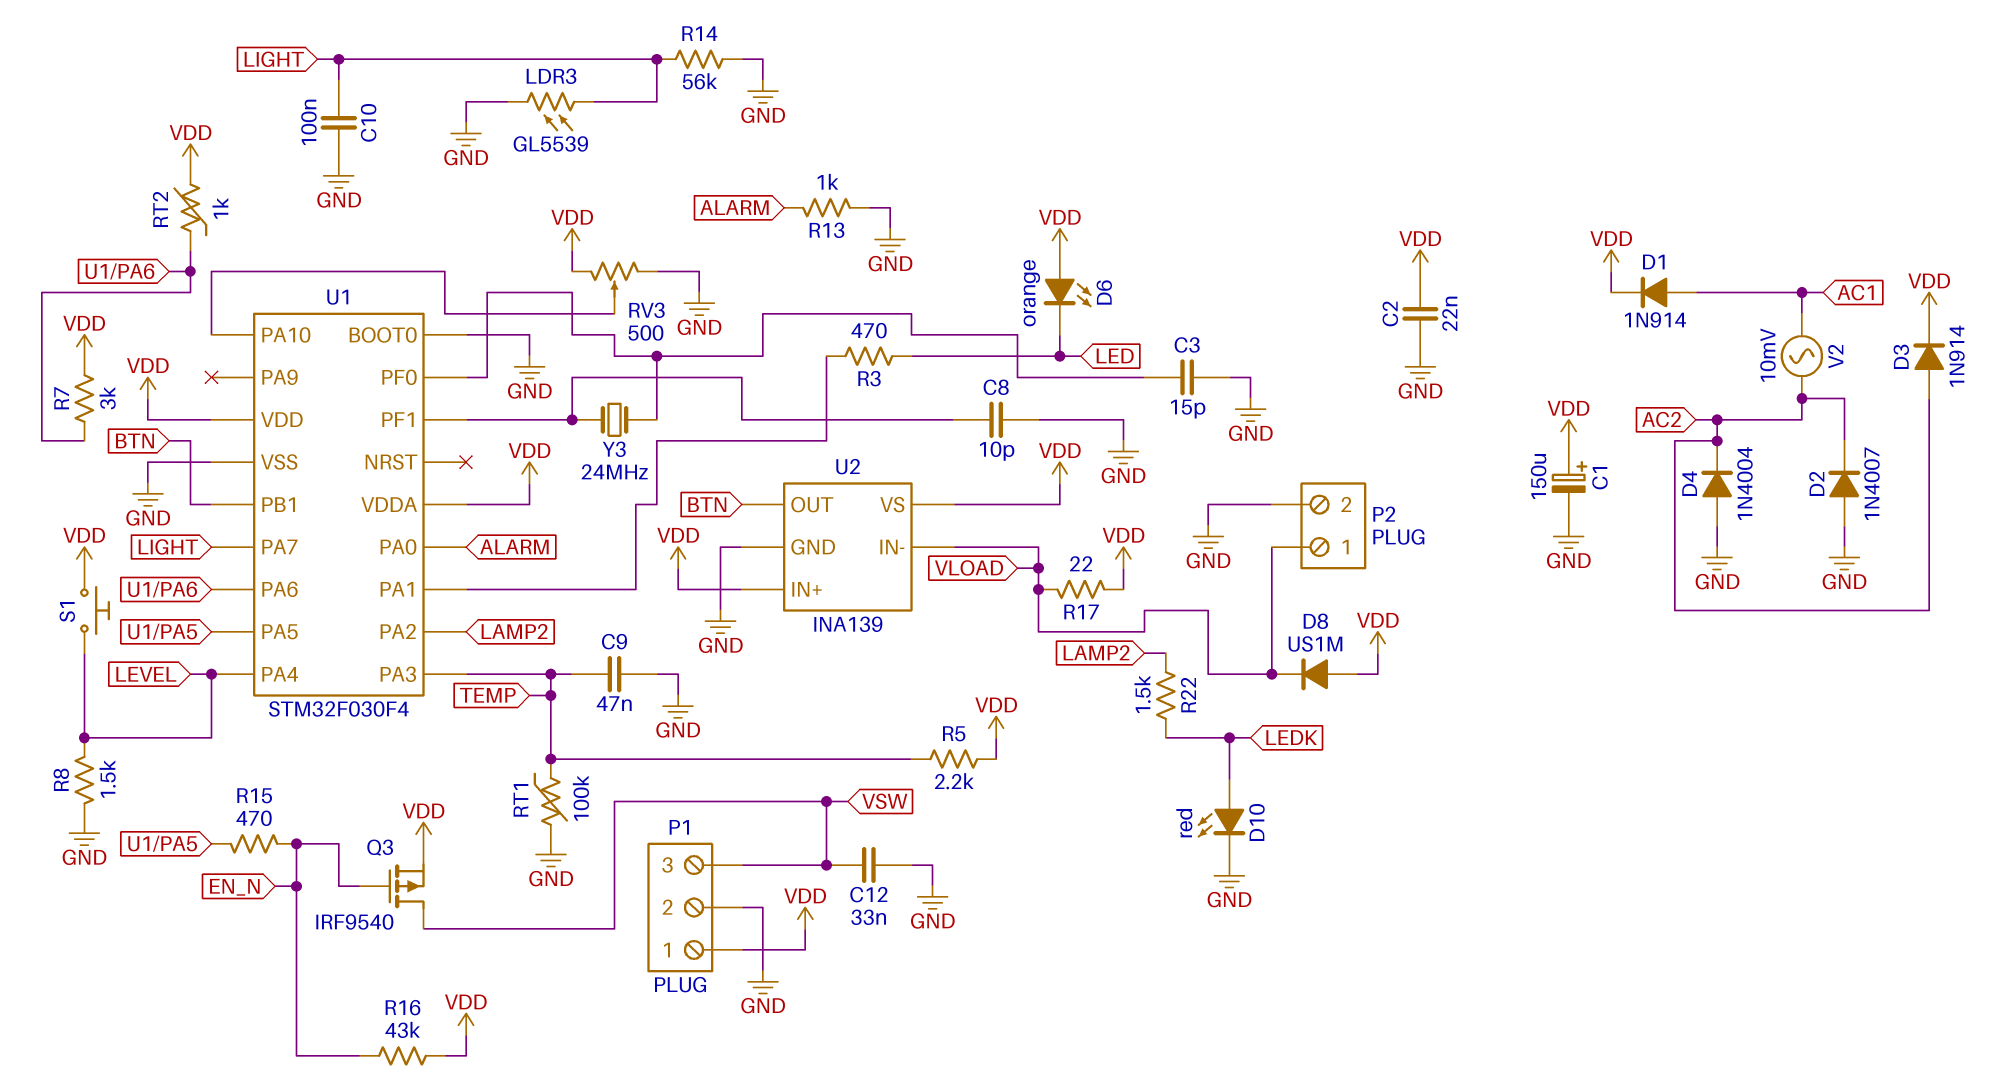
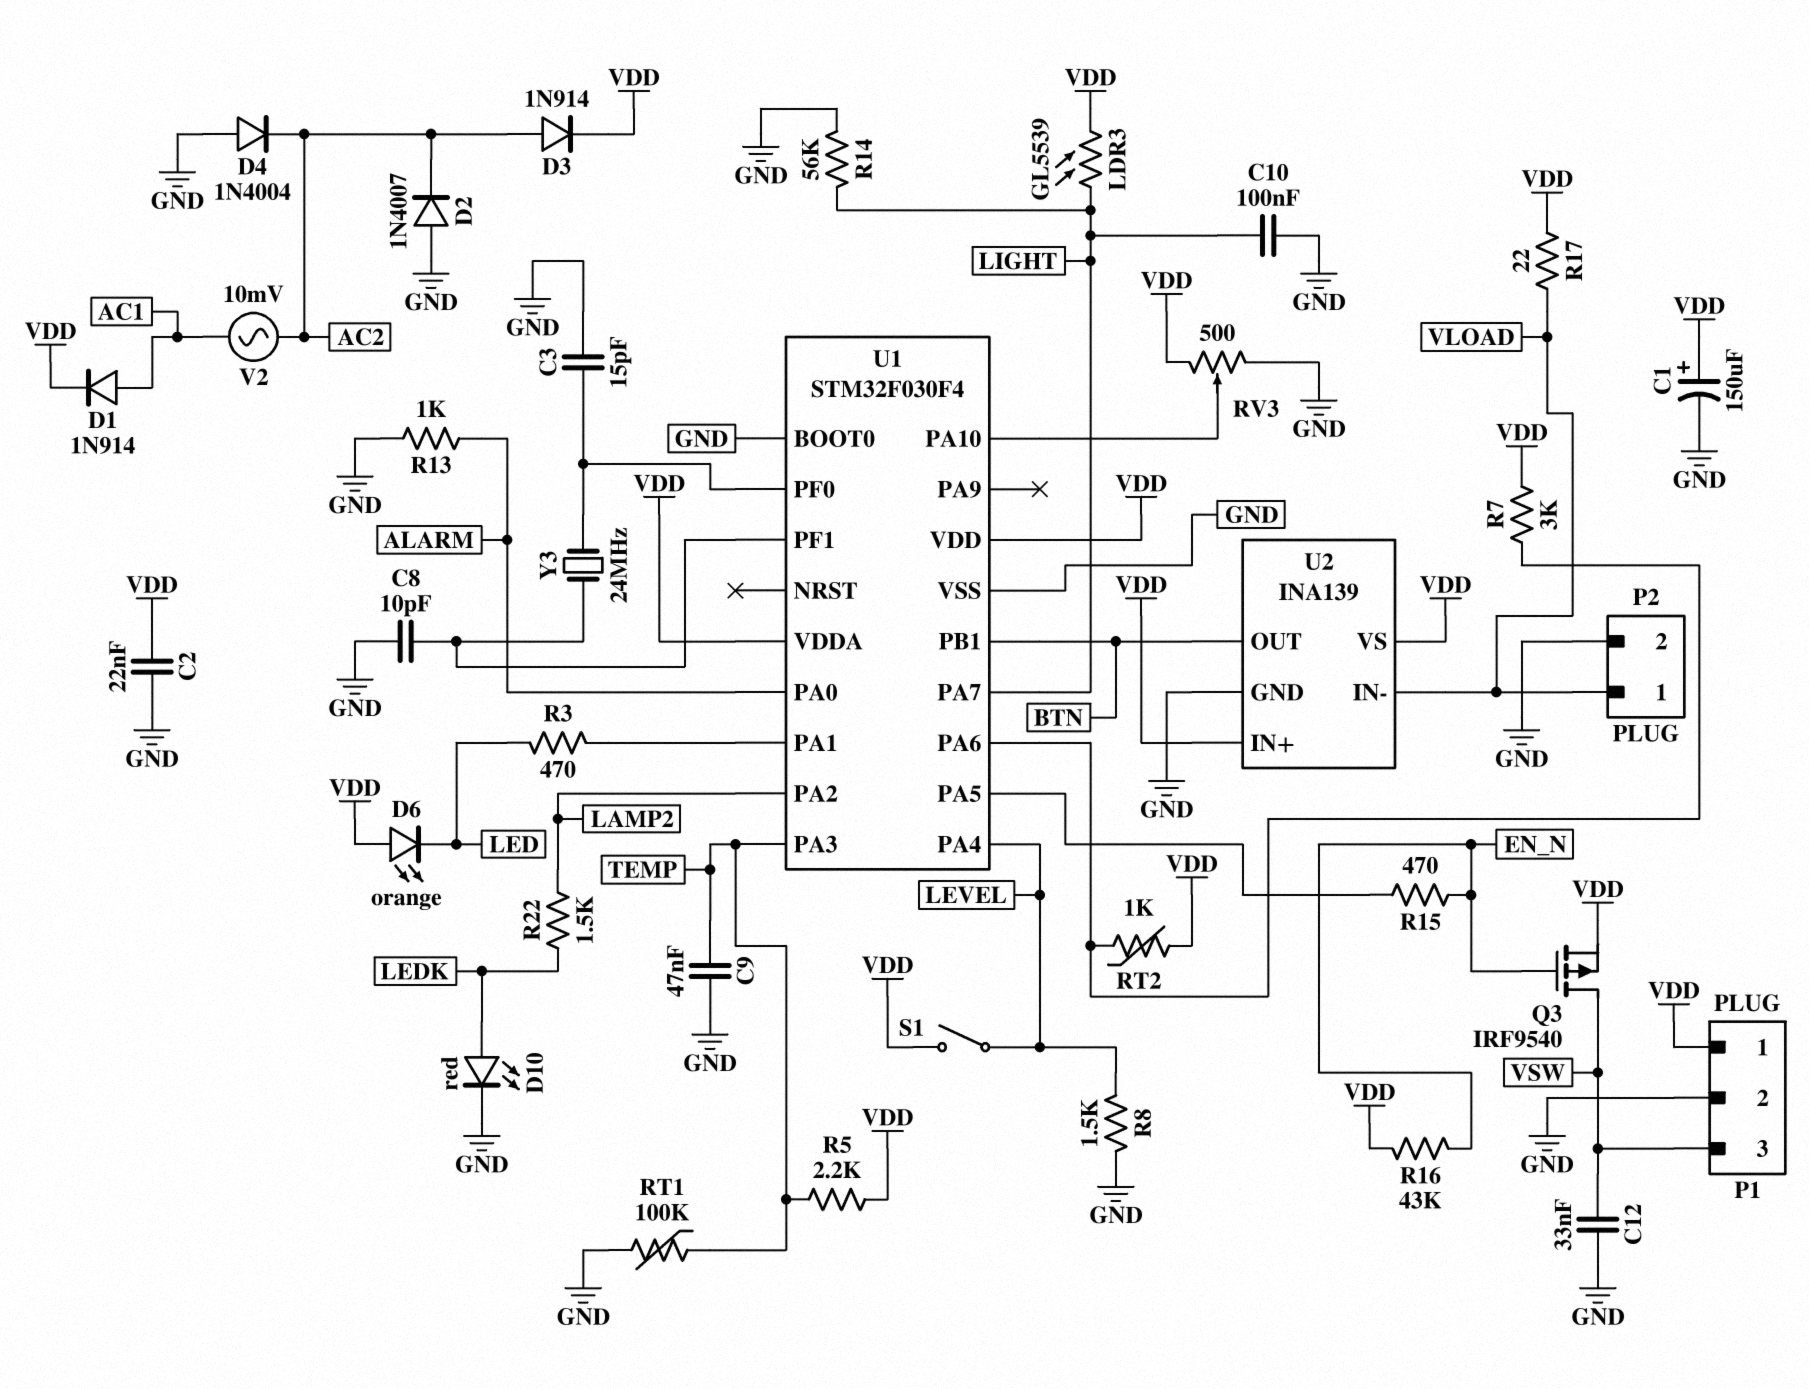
D8: diode US1M (A VDD, K VLOAD) -> none
LDR3: GL5539 (GND, LIGHT) -> GL5539 (LIGHT, VDD)
S1: button (LEVEL, VDD) -> switch (LEVEL, VDD)

